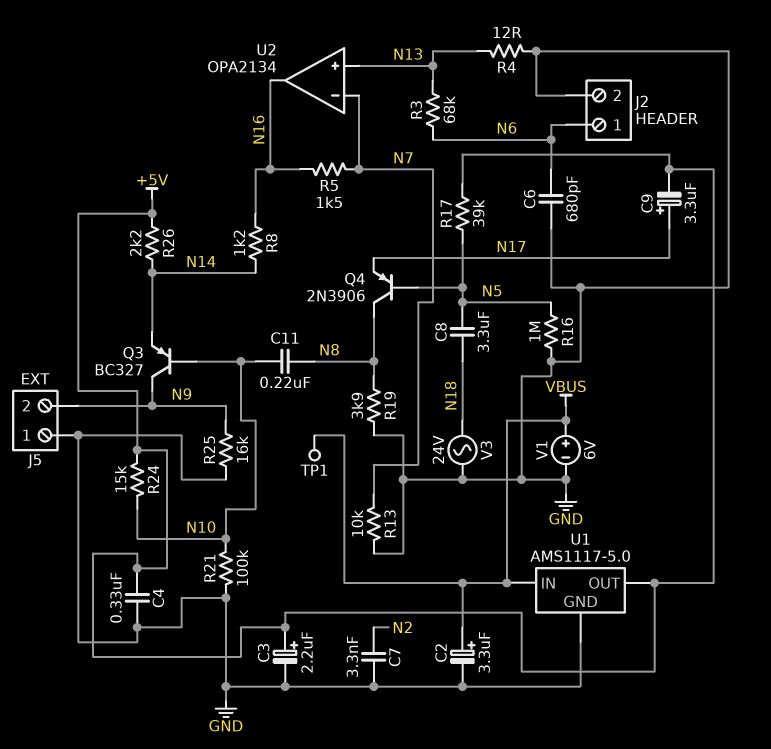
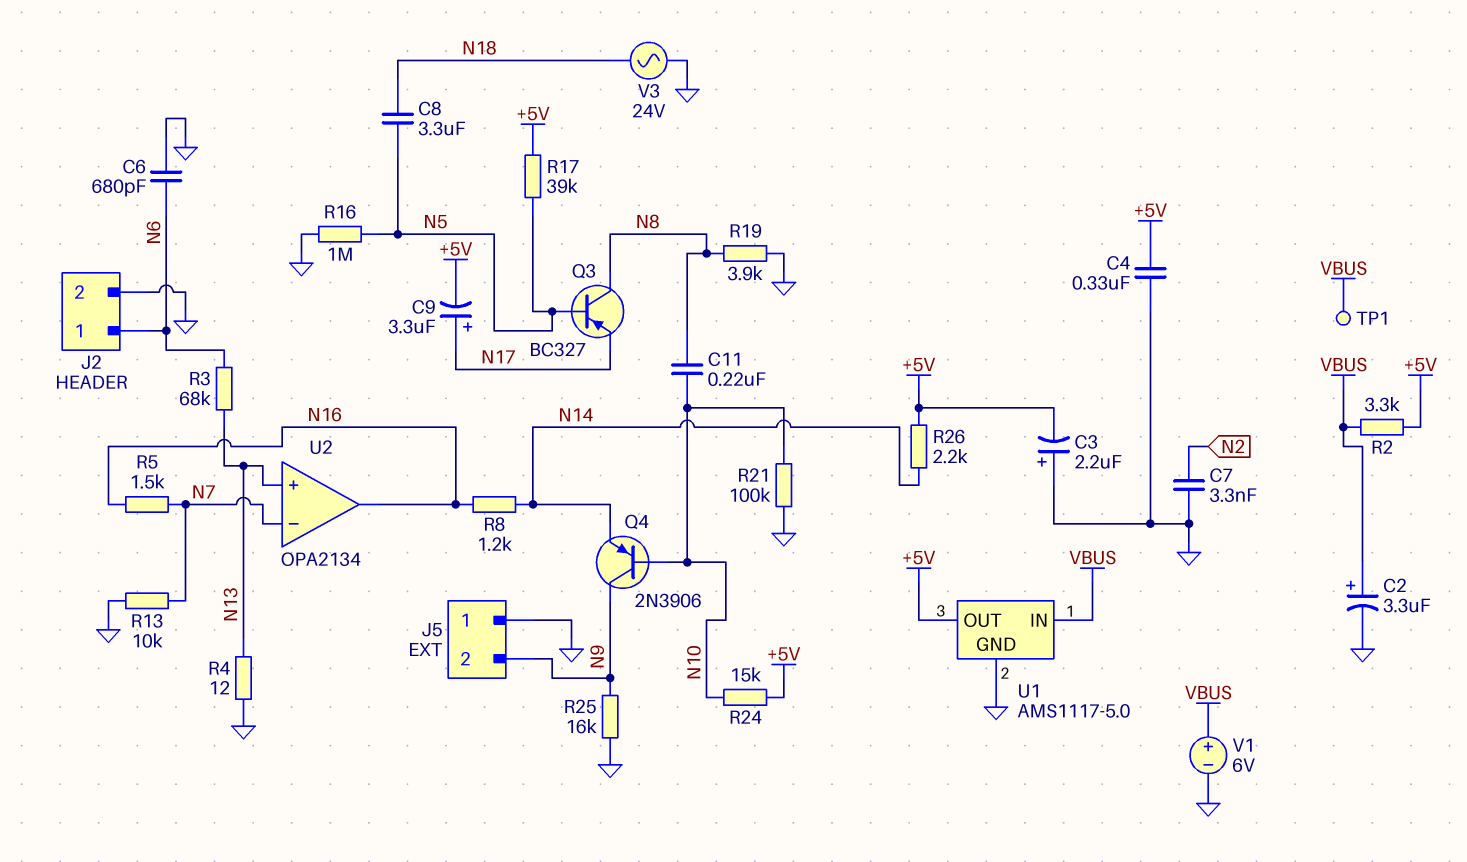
C3: 2.2uF (plus +5V, minus GND) -> 2.2uF (plus GND, minus +5V)
Q3: PNP BC327 (B N10, C N9, E N14) -> PNP BC327 (B N5, C N8, E N17)
Q4: PNP 2N3906 (B N5, C N8, E N17) -> PNP 2N3906 (B N10, C N9, E N14)
R2: none -> 3.3k (+5V, VBUS)

